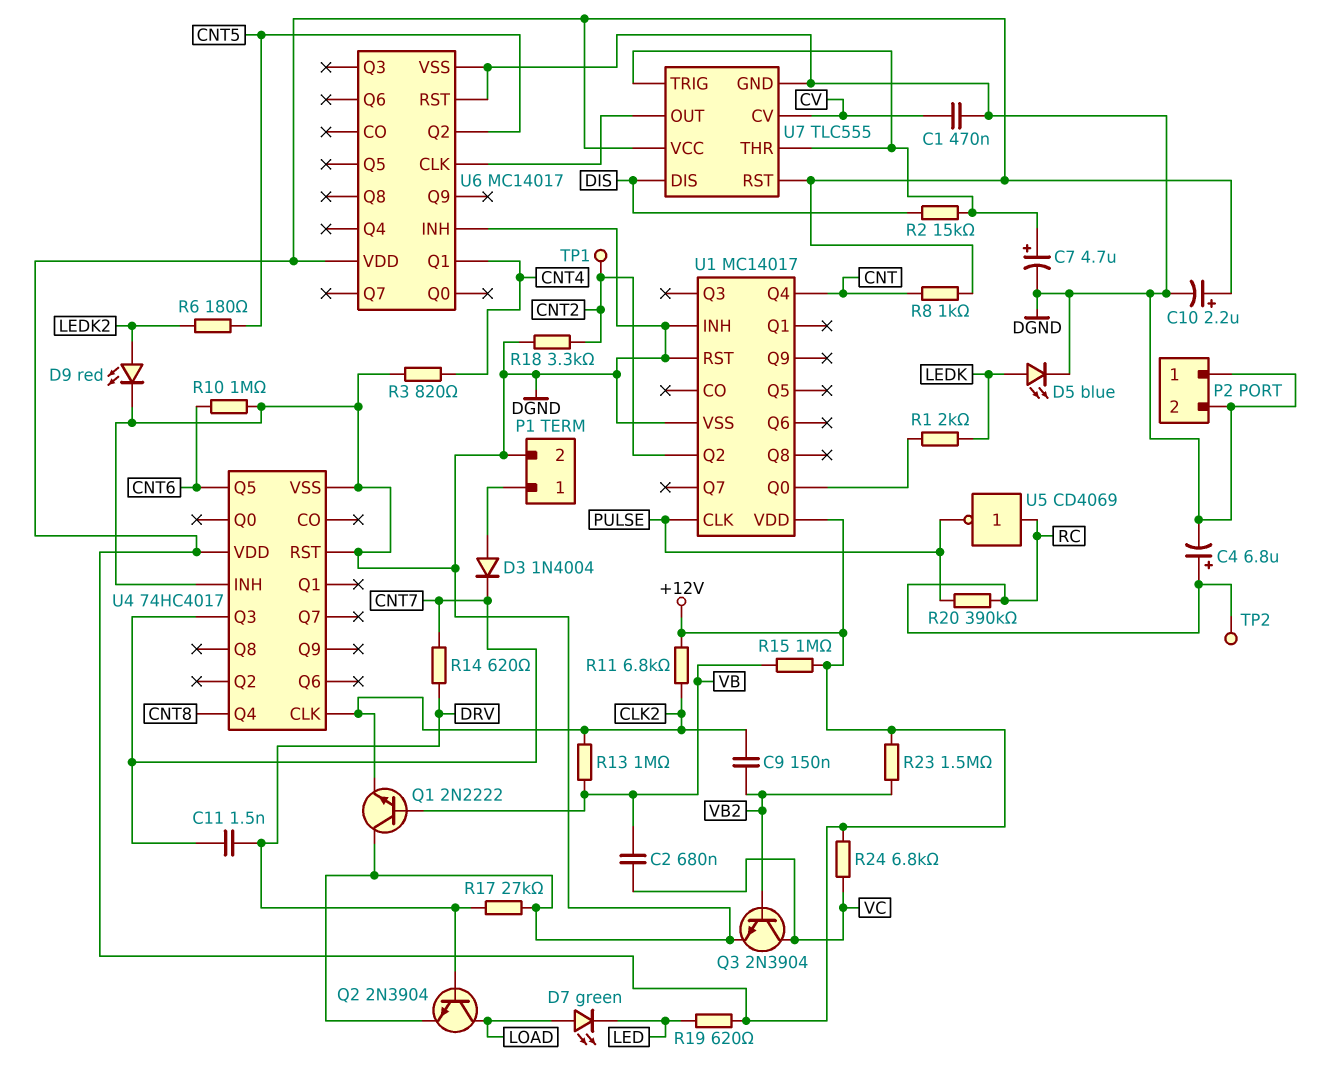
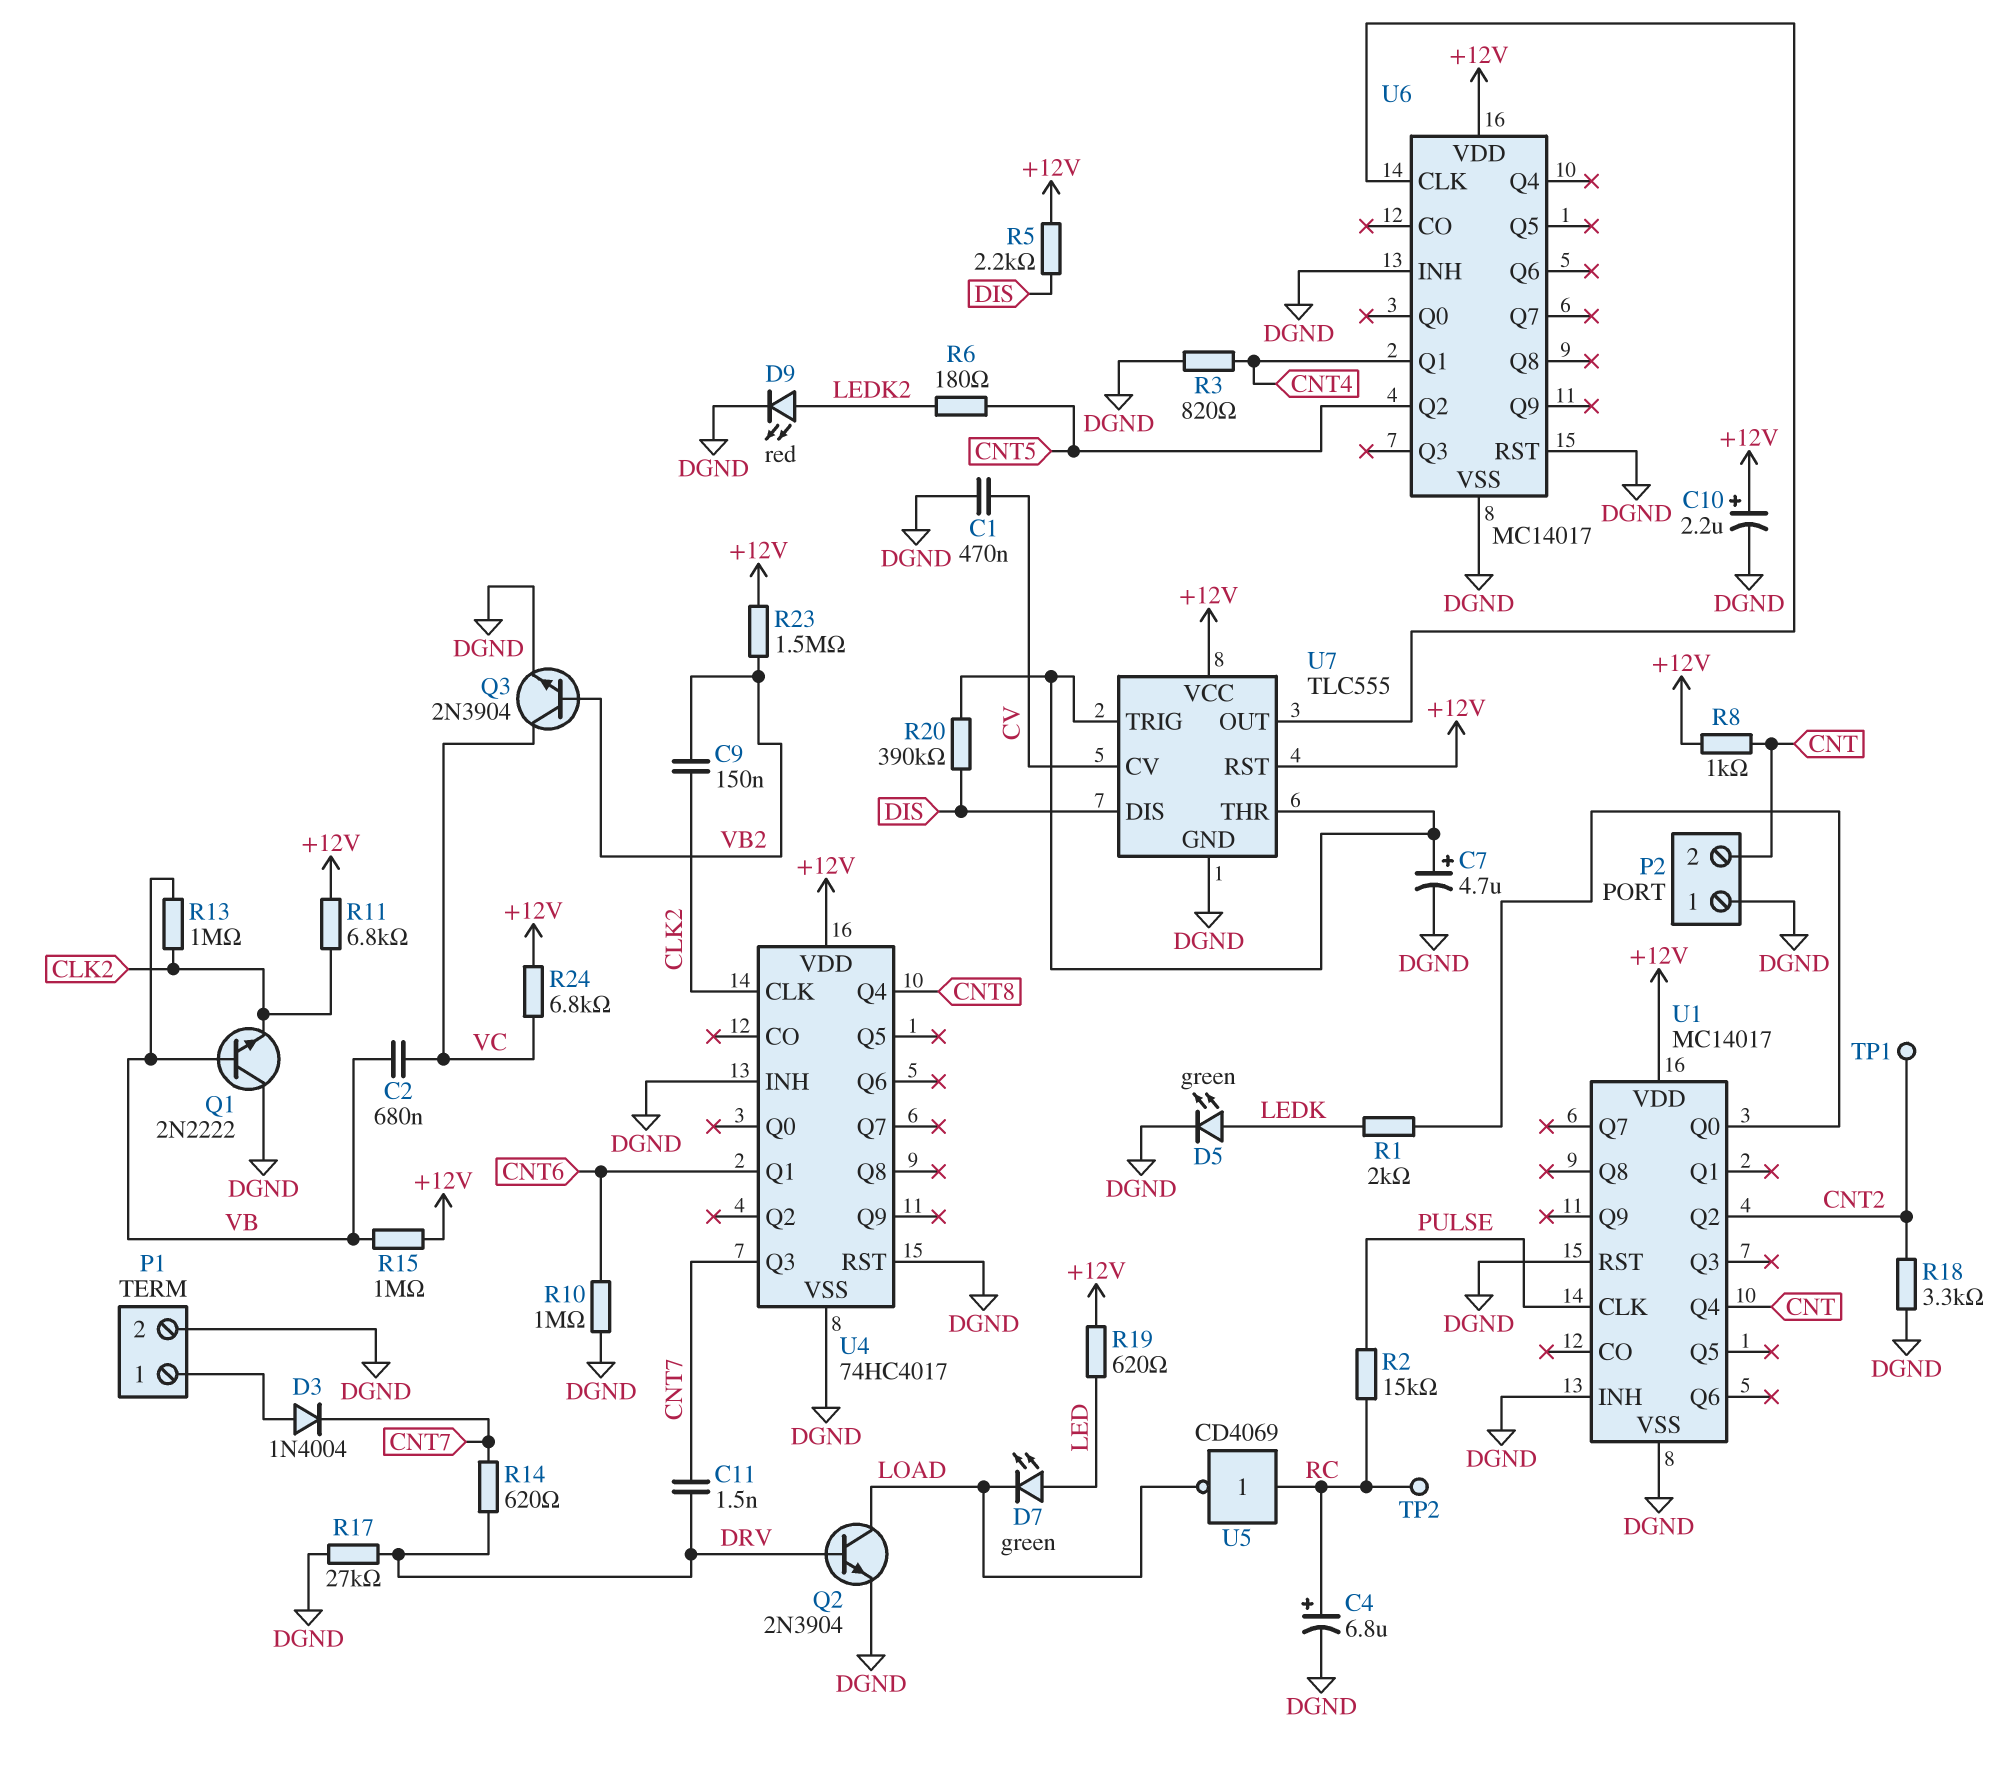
D5: LED blue (A LEDK, K DGND) -> LED green (A LEDK, K DGND)
D7: LED green (A LOAD, K LED) -> LED green (A LED, K LOAD)
P2 pin 2: DGND -> CNT
R2: 15k (DIS, U7/THR) -> 15k (PULSE, RC)
R5: none -> 2.2k (+12V, DIS)
R20: 390k (PULSE, RC) -> 390k (DIS, U7/THR)
U4 pin Q1: none -> CNT6
U4 pin Q5: CNT6 -> none
U5: NOT CD4069 (in RC, out PULSE) -> NOT CD4069 (in RC, out LOAD)

